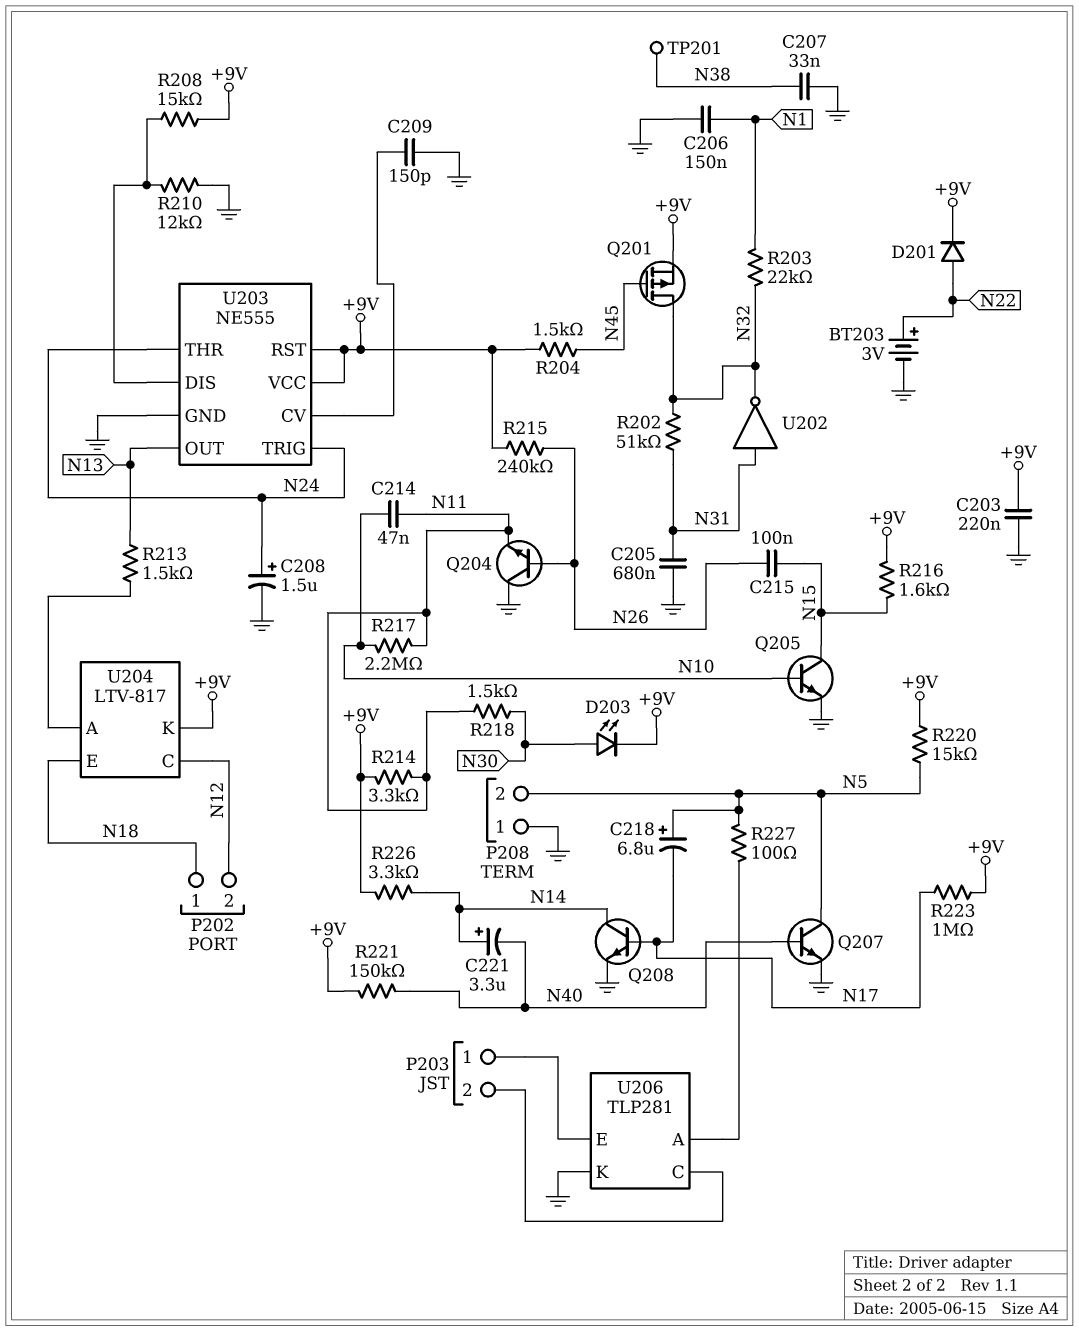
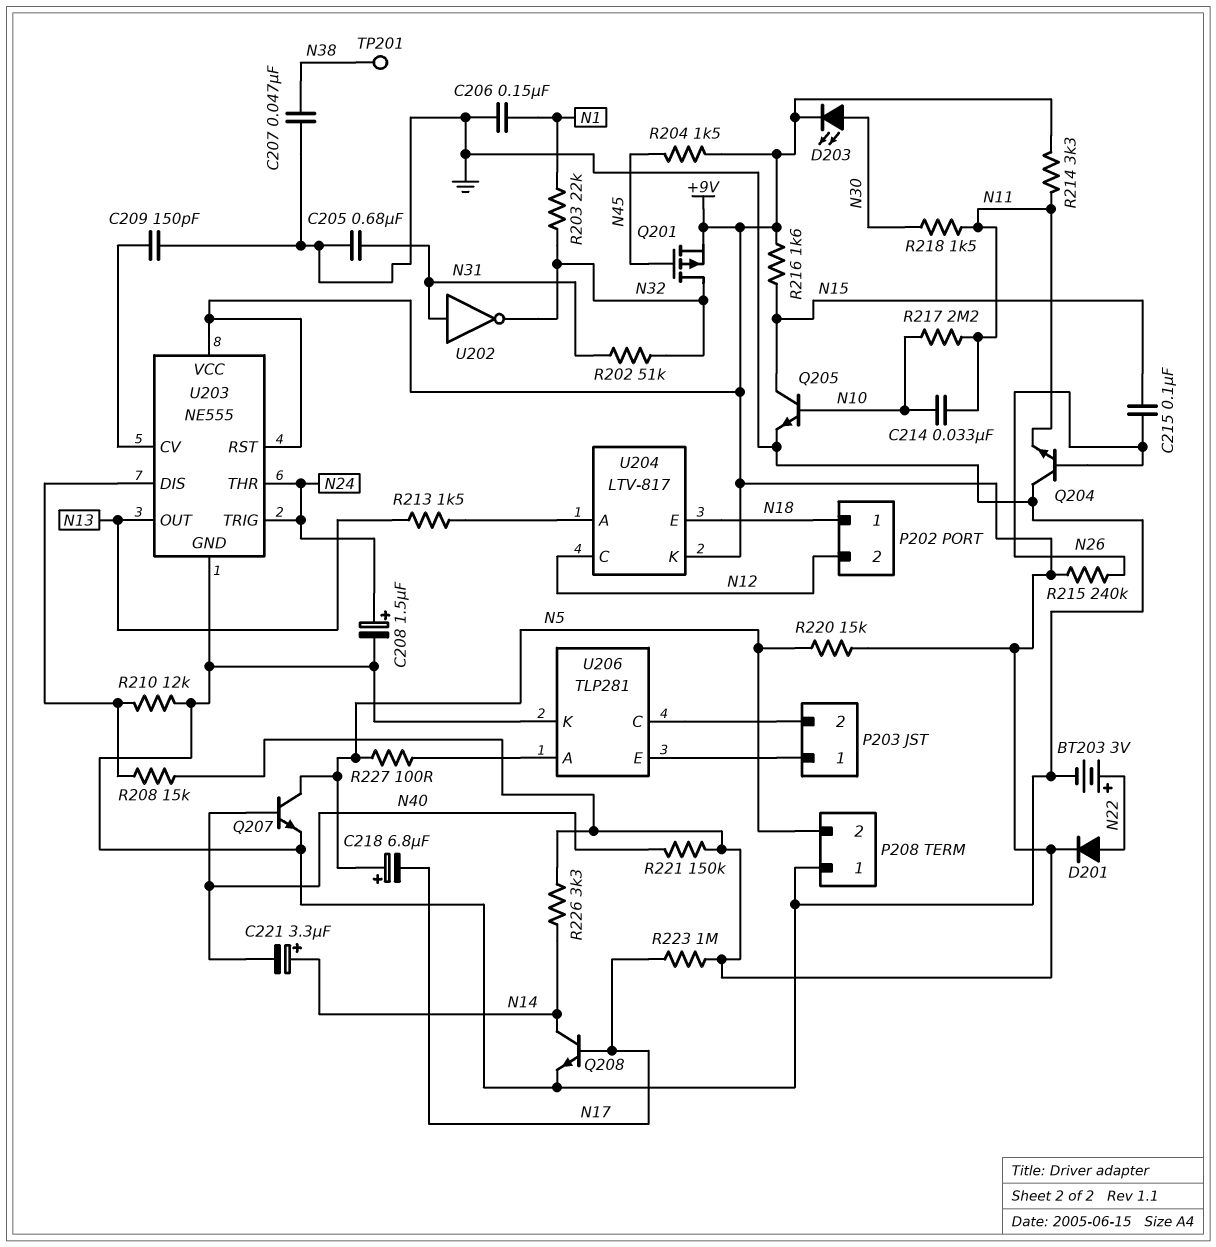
C203: 220nF (+9V, GND) -> none
C207: 33nF (GND, N38) -> 47nF (GND, N38)
C214: 47nF (N10, N11) -> 33nF (N10, N11)

